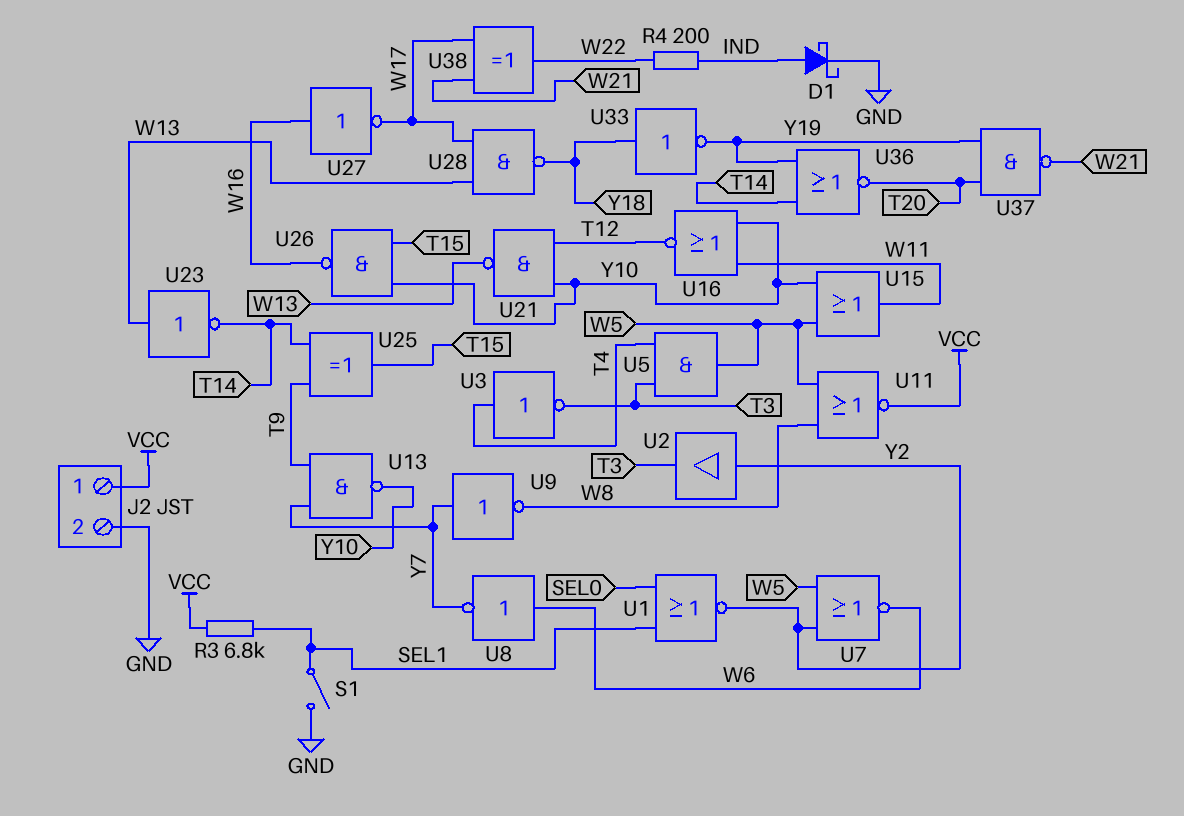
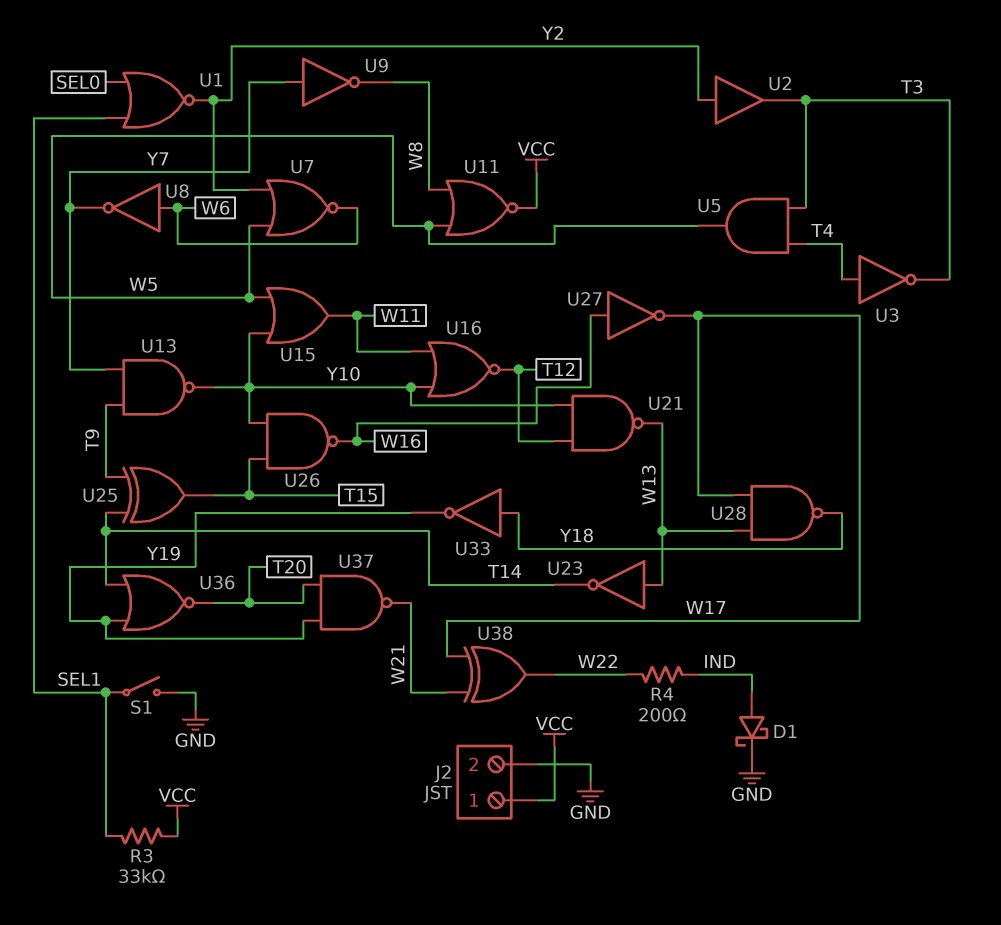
R3: 6.8k (SEL1, VCC) -> 33k (SEL1, VCC)

